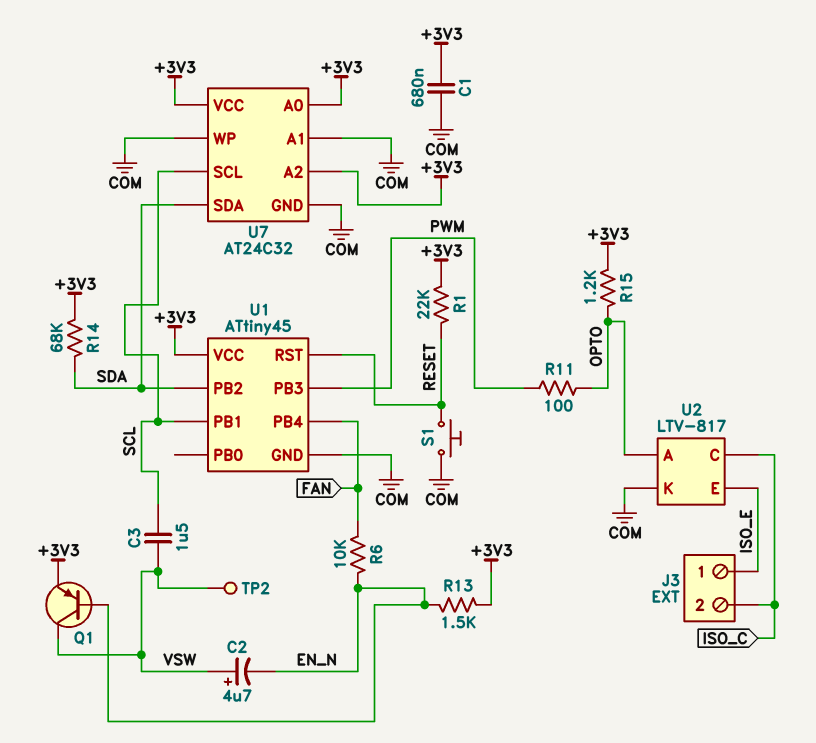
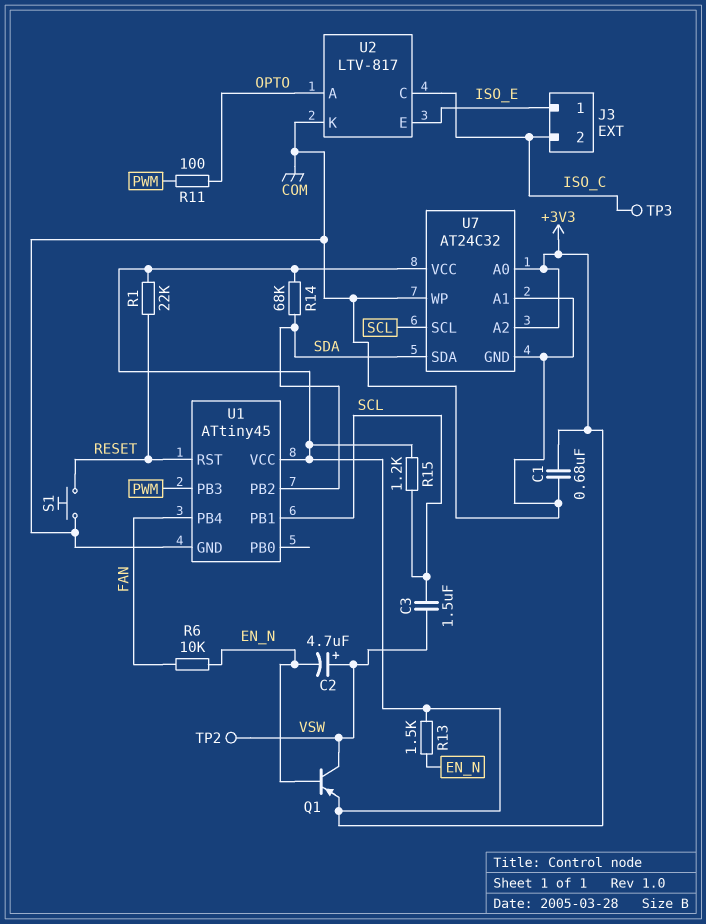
R15: 1.2k (+3V3, OPTO) -> 1.2k (+3V3, SCL)
TP3: none -> test point (ISO_C)

